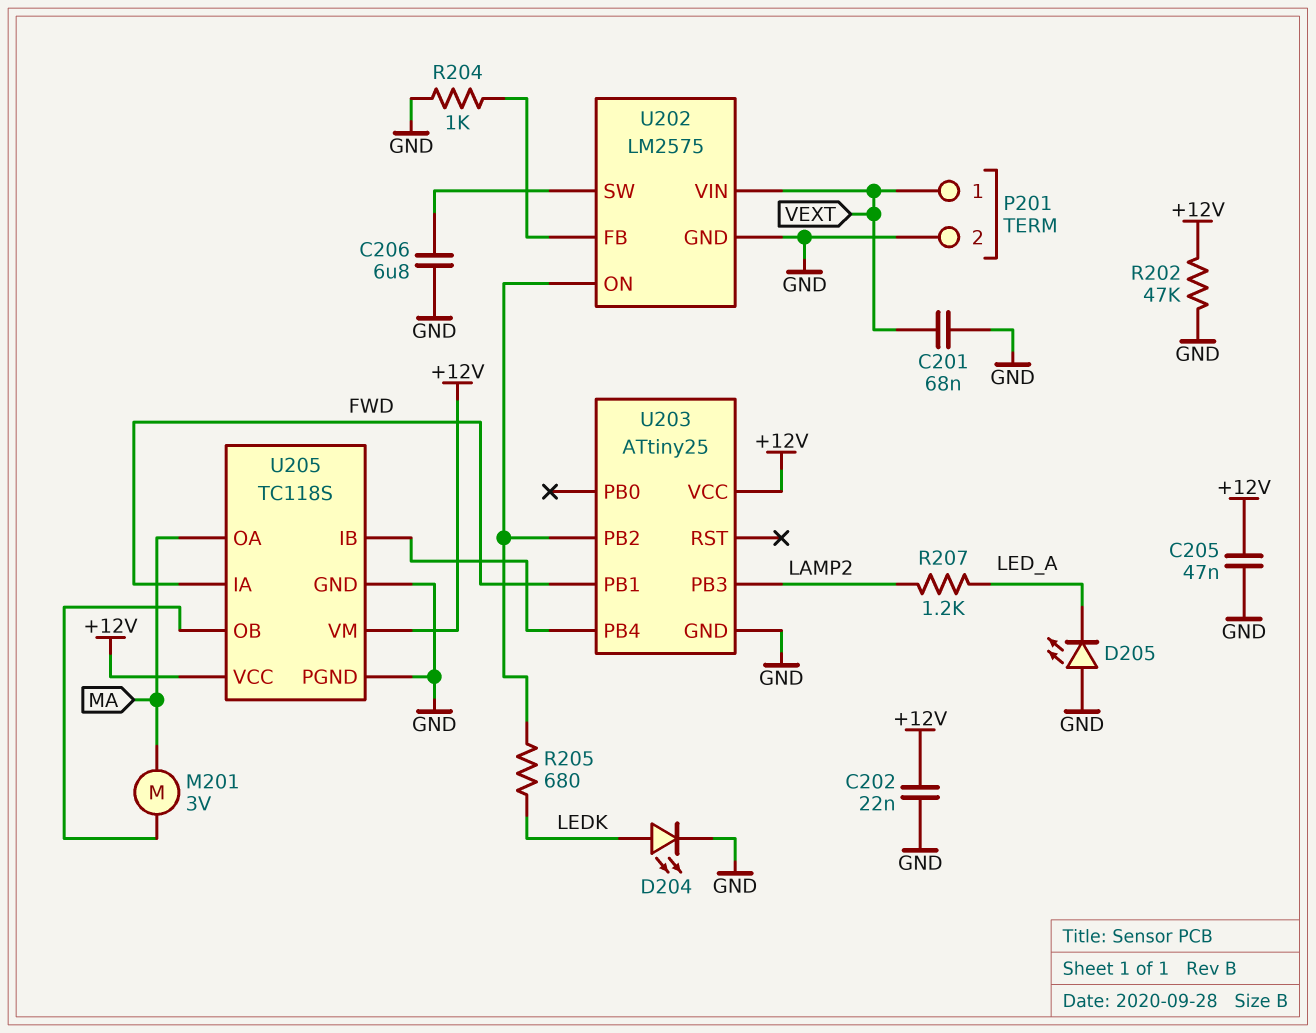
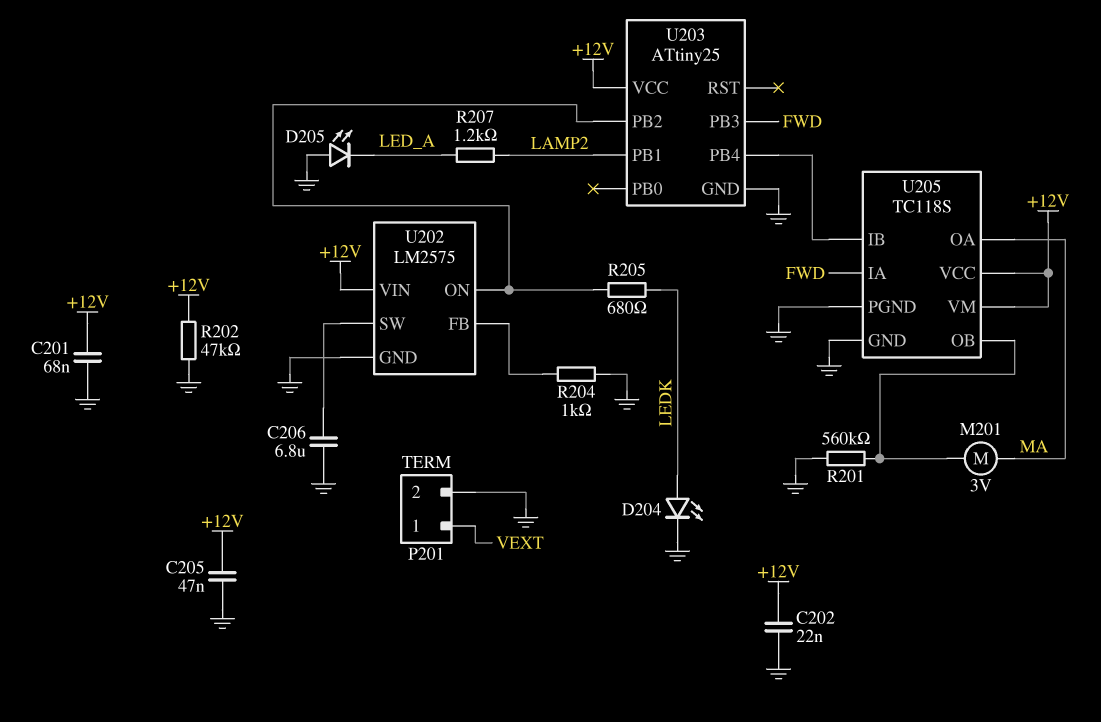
C201: 68nF (GND, VEXT) -> 68nF (+12V, GND)
R201: none -> 560k (GND, U205/OB)
U202 pin VIN: VEXT -> +12V
U203 pin PB1: FWD -> LAMP2
U203 pin PB3: LAMP2 -> FWD

